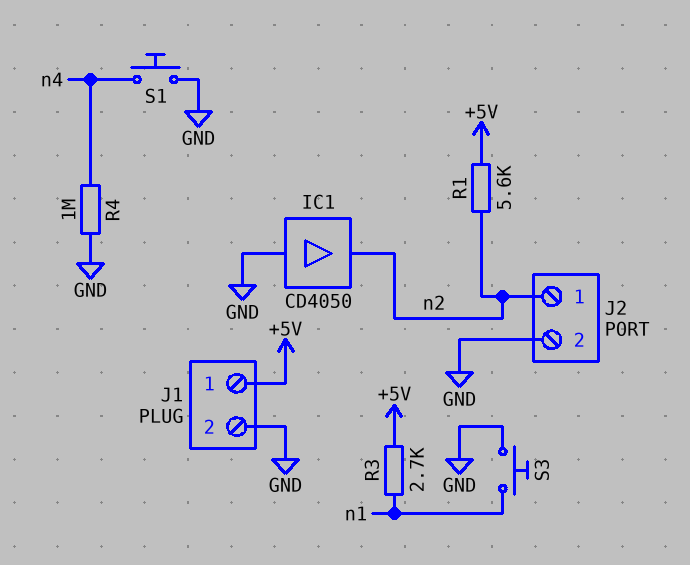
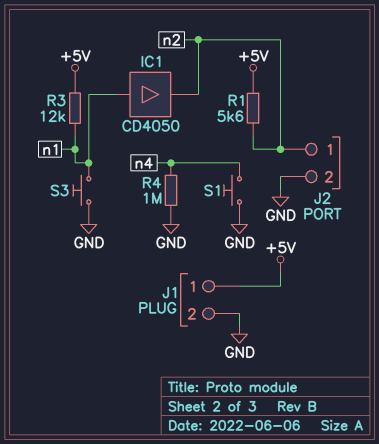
IC1: buffer CD4050 (in GND, out n2) -> buffer CD4050 (in n1, out n2)
R3: 2.7k (+5V, n1) -> 12k (+5V, n1)

